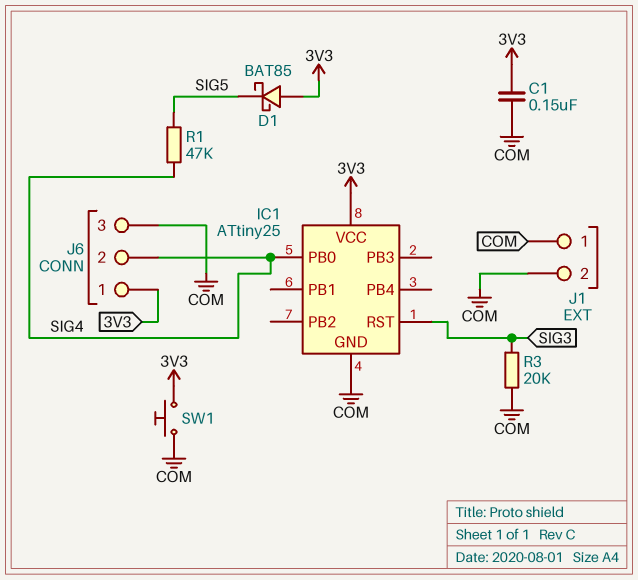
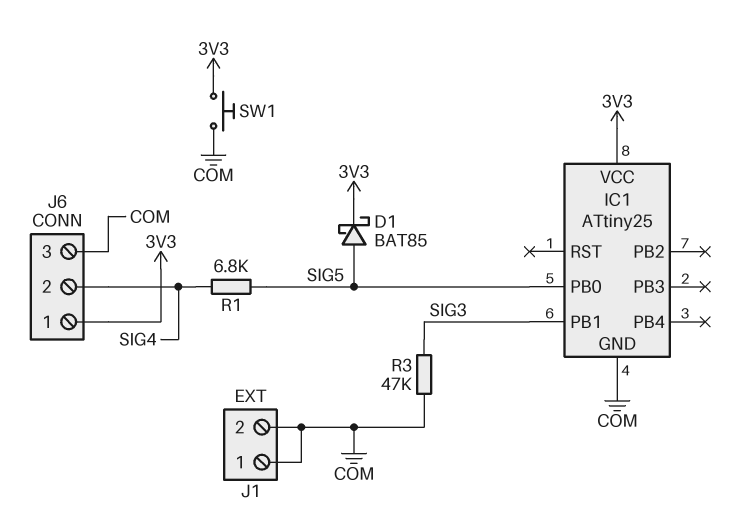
C1: 150nF (3V3, COM) -> none
D1: schottky BAT85 (A 3V3, K SIG5) -> schottky BAT85 (A SIG5, K 3V3)
IC1 pin PB0: SIG4 -> SIG5
IC1 pin PB1: none -> SIG3
IC1 pin RST: SIG3 -> none
R1: 47k (SIG4, SIG5) -> 6.8k (SIG4, SIG5)
R3: 20k (COM, SIG3) -> 47k (COM, SIG3)

